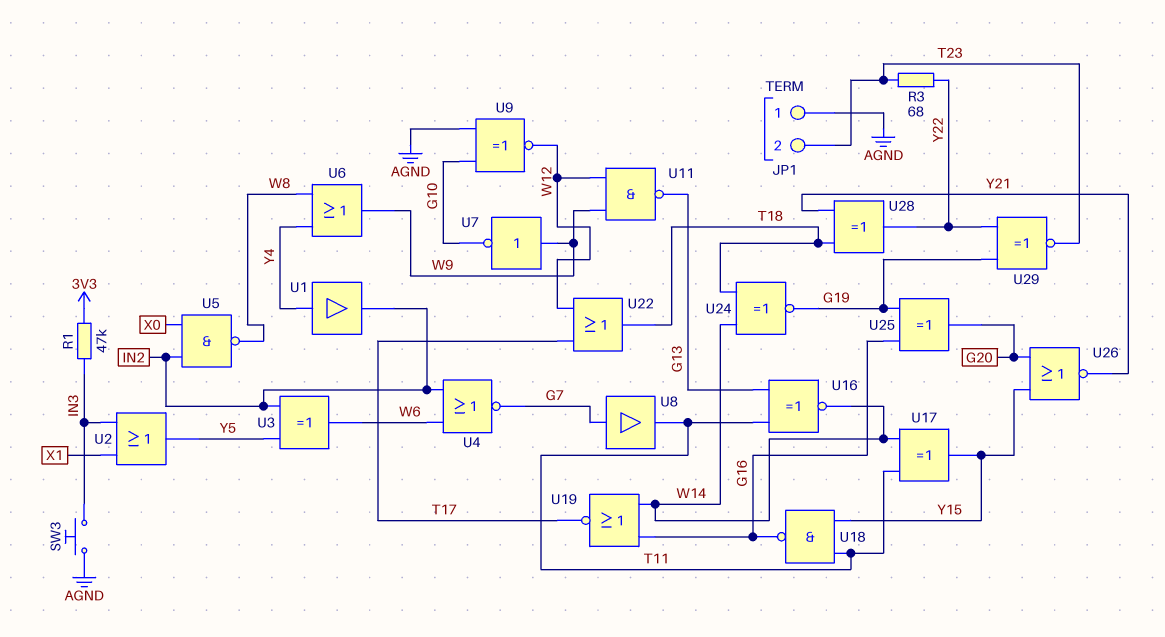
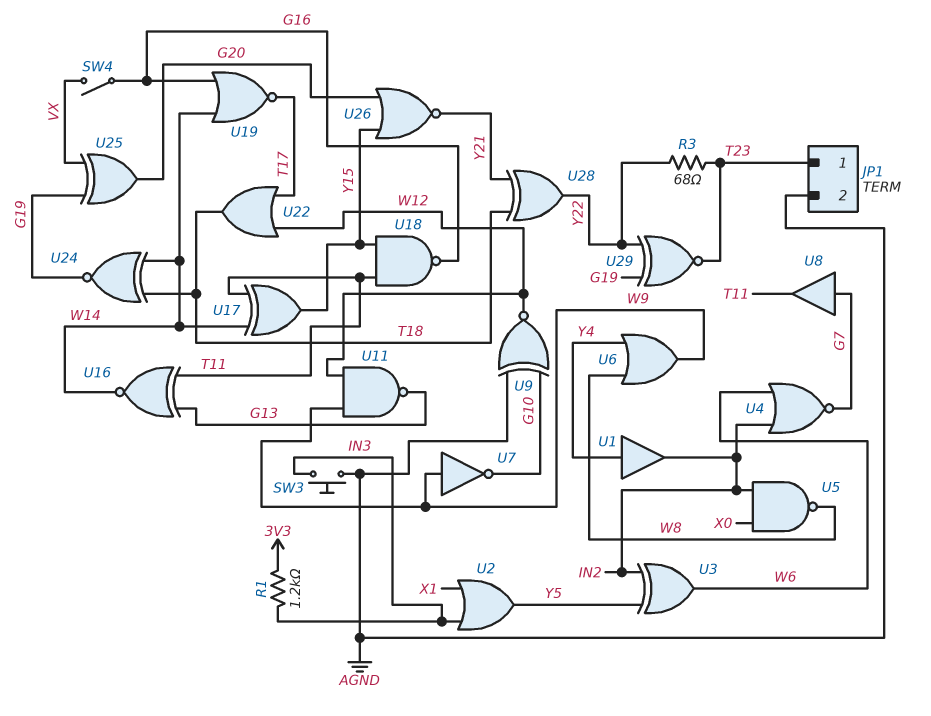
JP1 pin 1: AGND -> T23
JP1 pin 2: T23 -> AGND
R1: 47k (3V3, IN3) -> 1.2k (3V3, IN3)
SW4: none -> switch (G16, VX)
U25: XOR (in G16, in G19, out G20) -> XOR (in G19, in VX, out G20)

